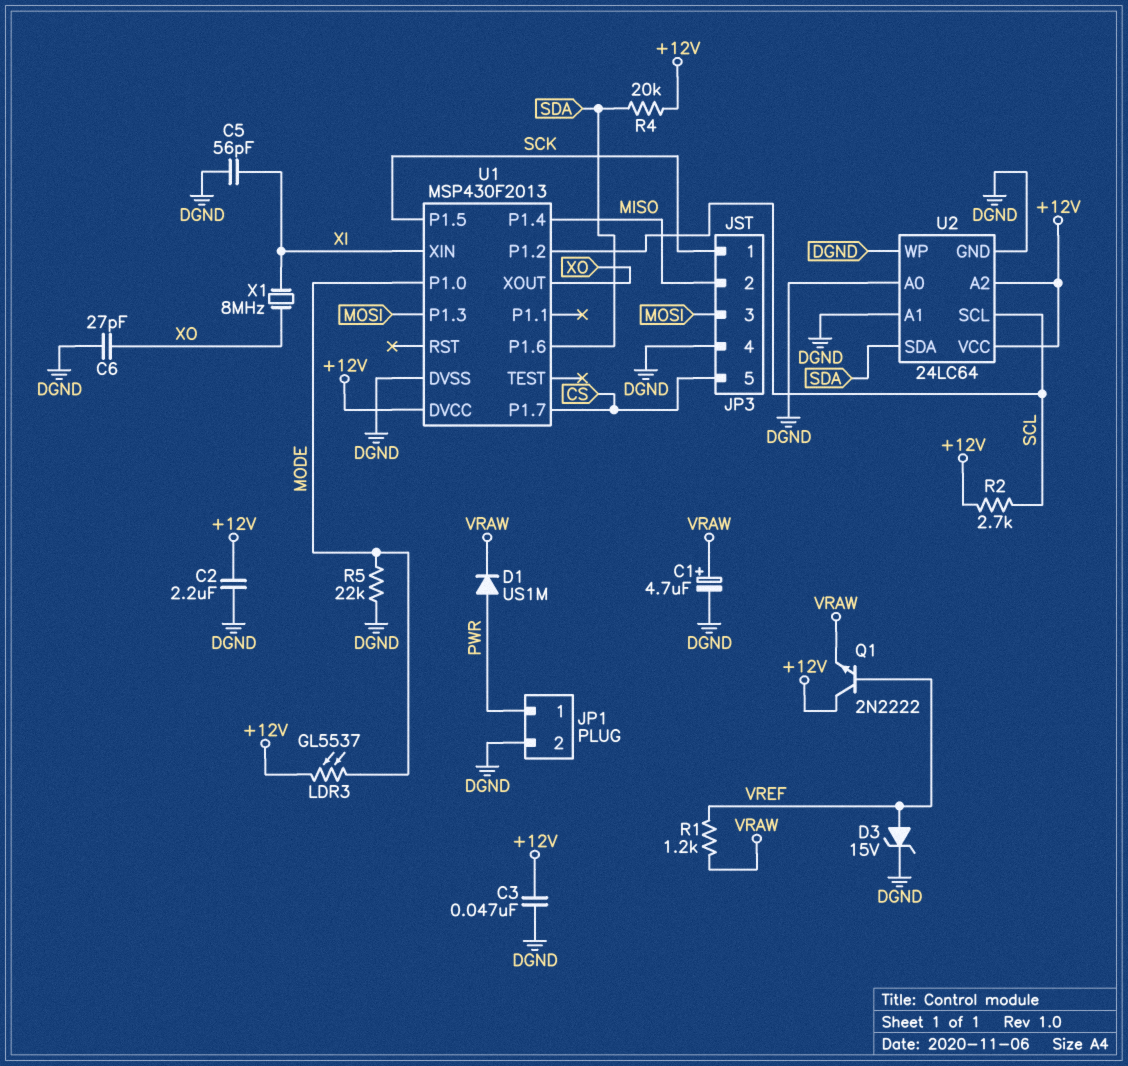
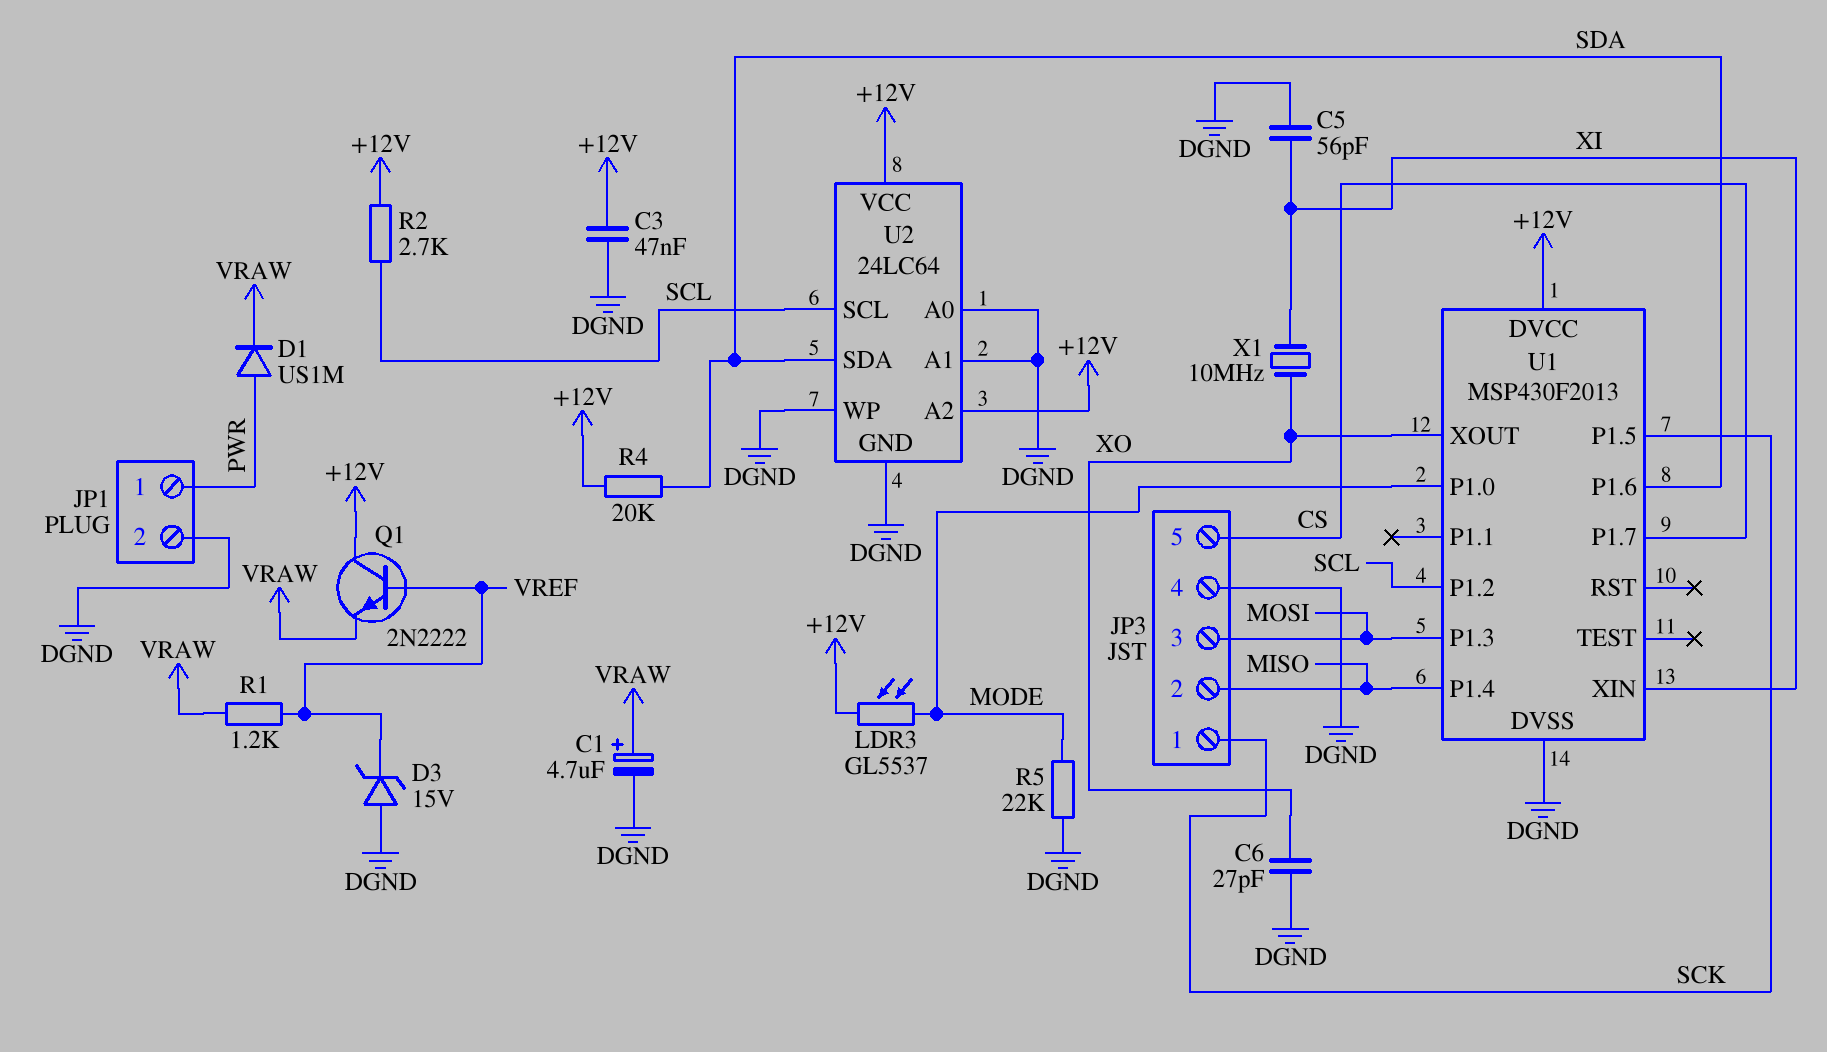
C2: 2.2uF (+12V, DGND) -> none
D3: zener 15V (A VREF, K DGND) -> zener 15V (A DGND, K VREF)
X1: 8MHz (XI, XO) -> 10MHz (XI, XO)

